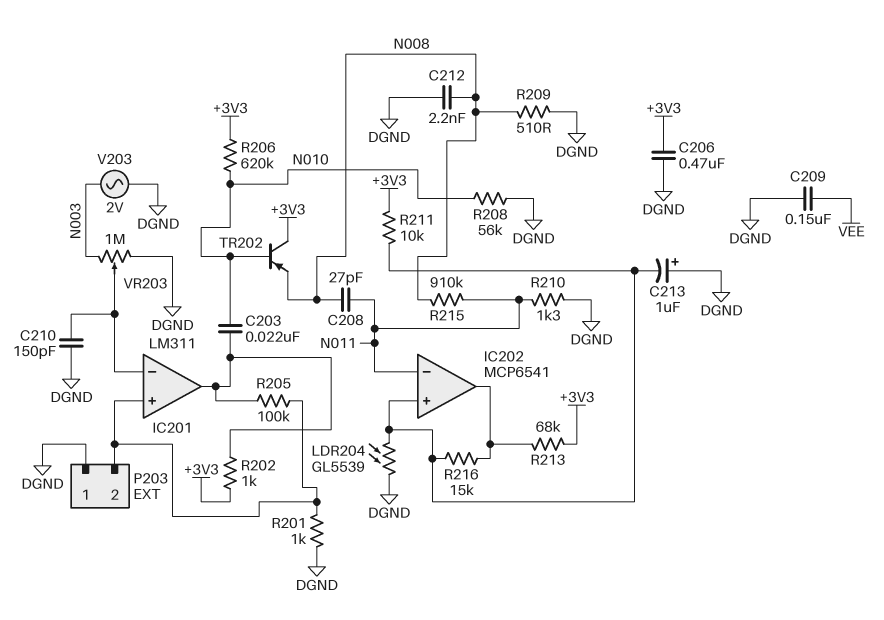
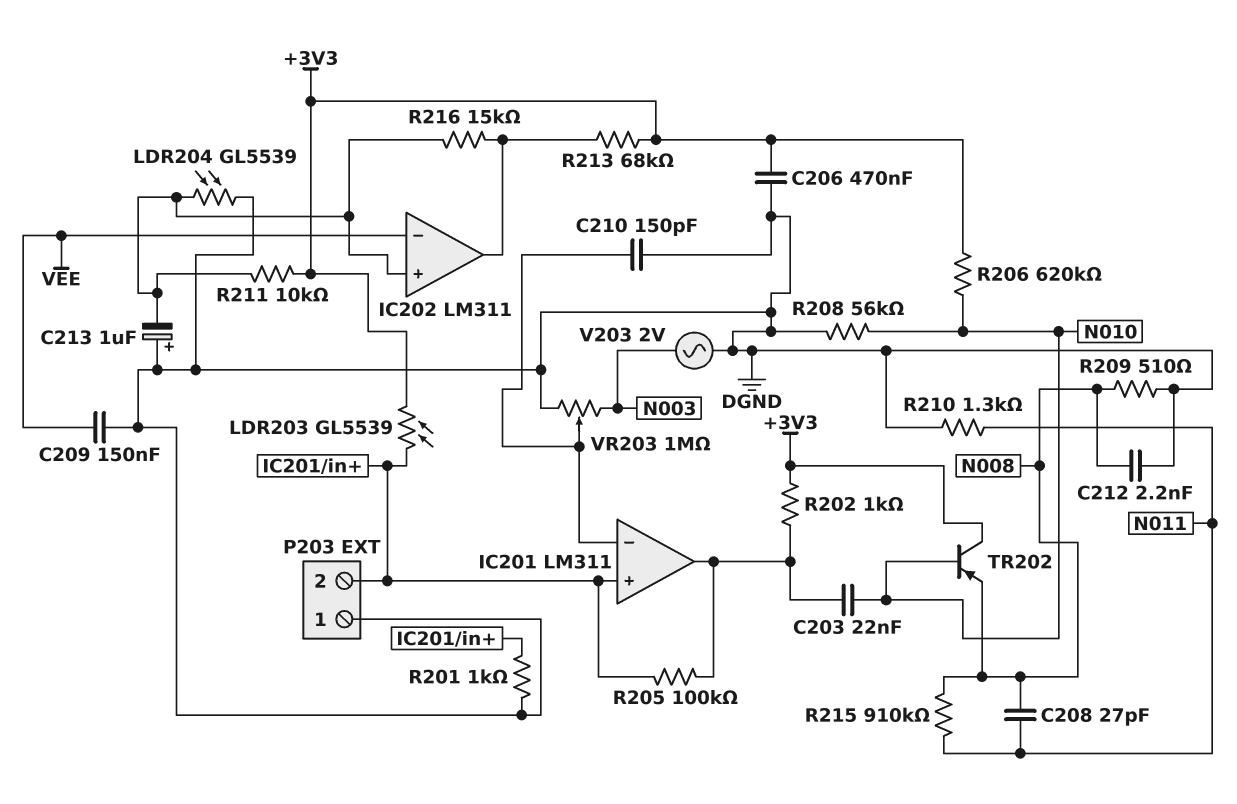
IC202: MCP6541 -> LM311
IC202 pin in-: N011 -> VEE
LDR203: none -> GL5539 (+3V3, IC201/in+)

